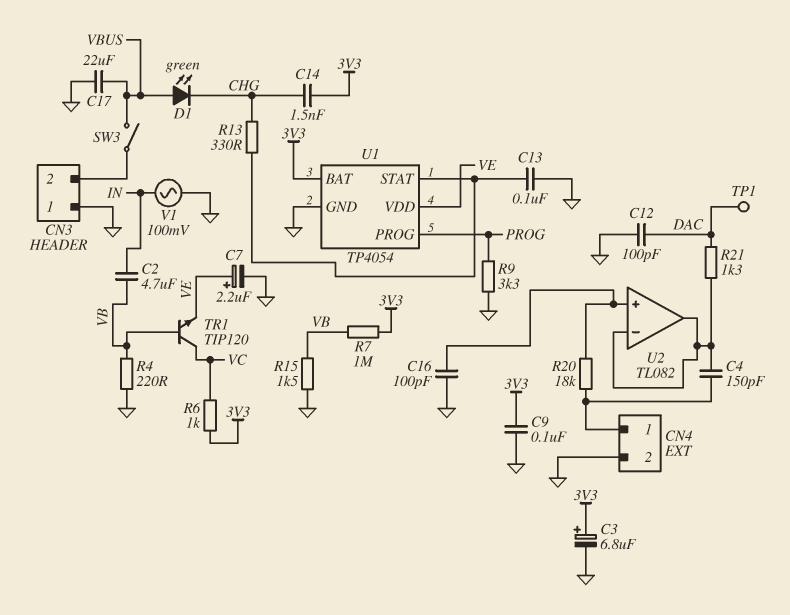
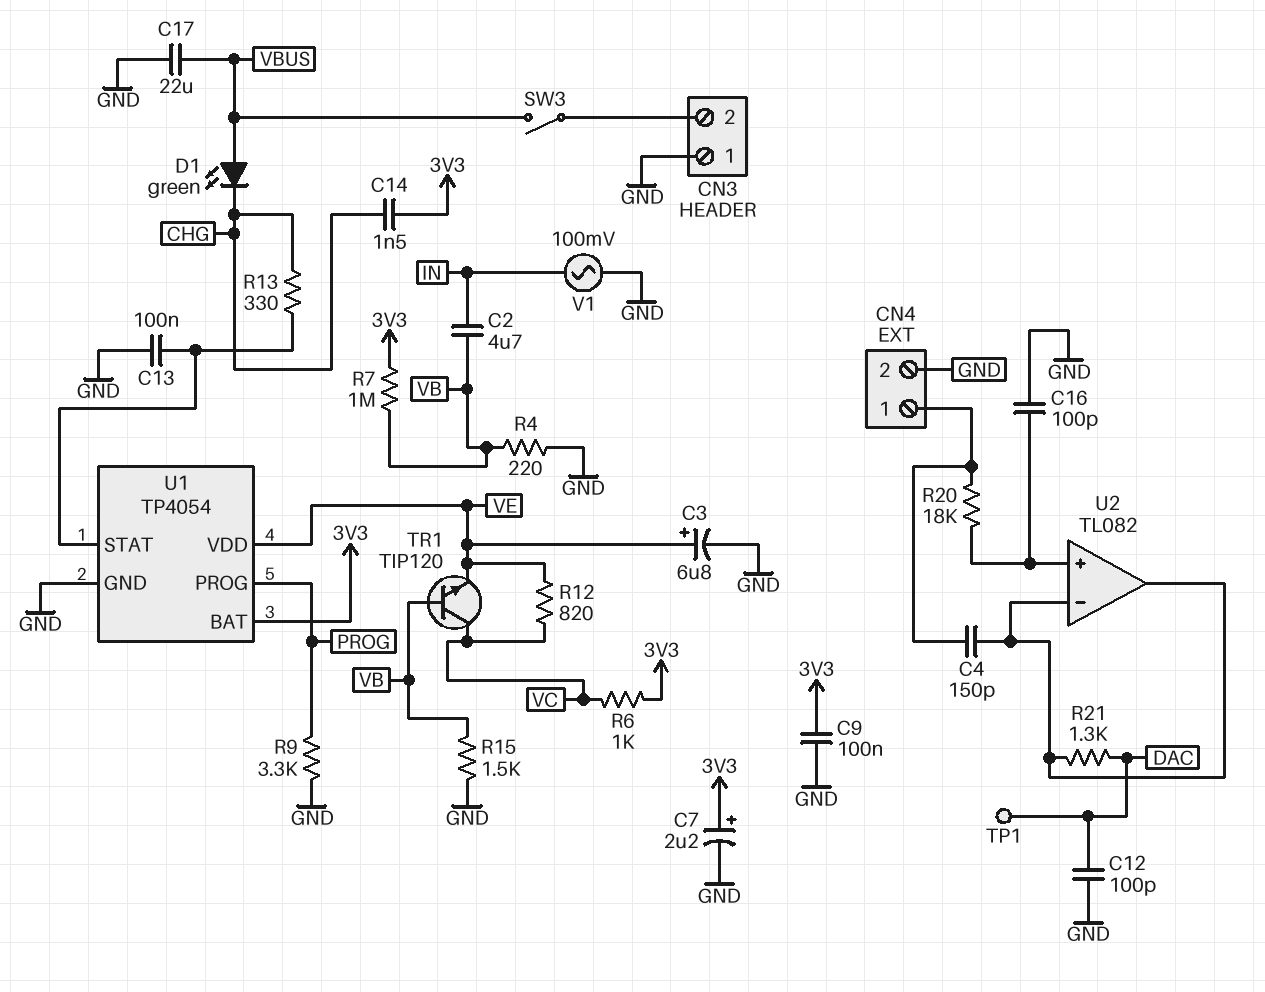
C3: 6.8uF (plus 3V3, minus GND) -> 6.8uF (plus VE, minus GND)
C7: 2.2uF (plus VE, minus GND) -> 2.2uF (plus 3V3, minus GND)
R12: none -> 820 (VC, VE)

